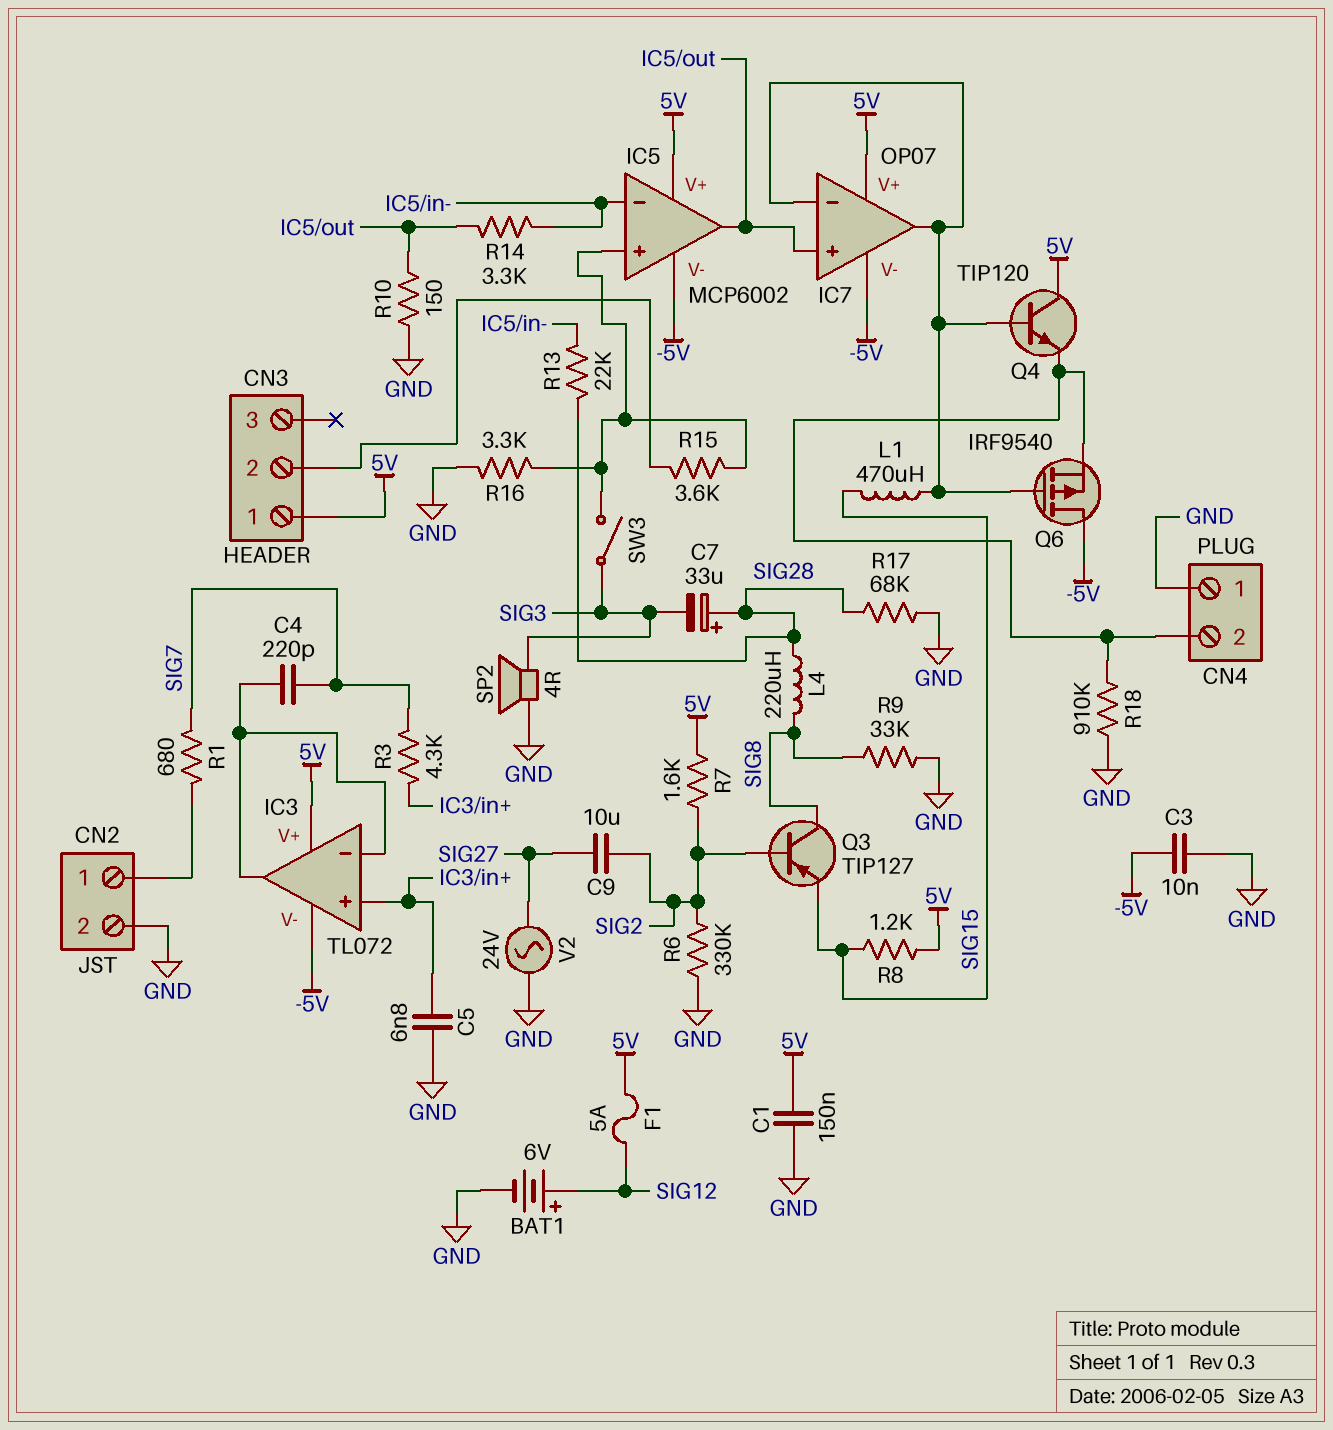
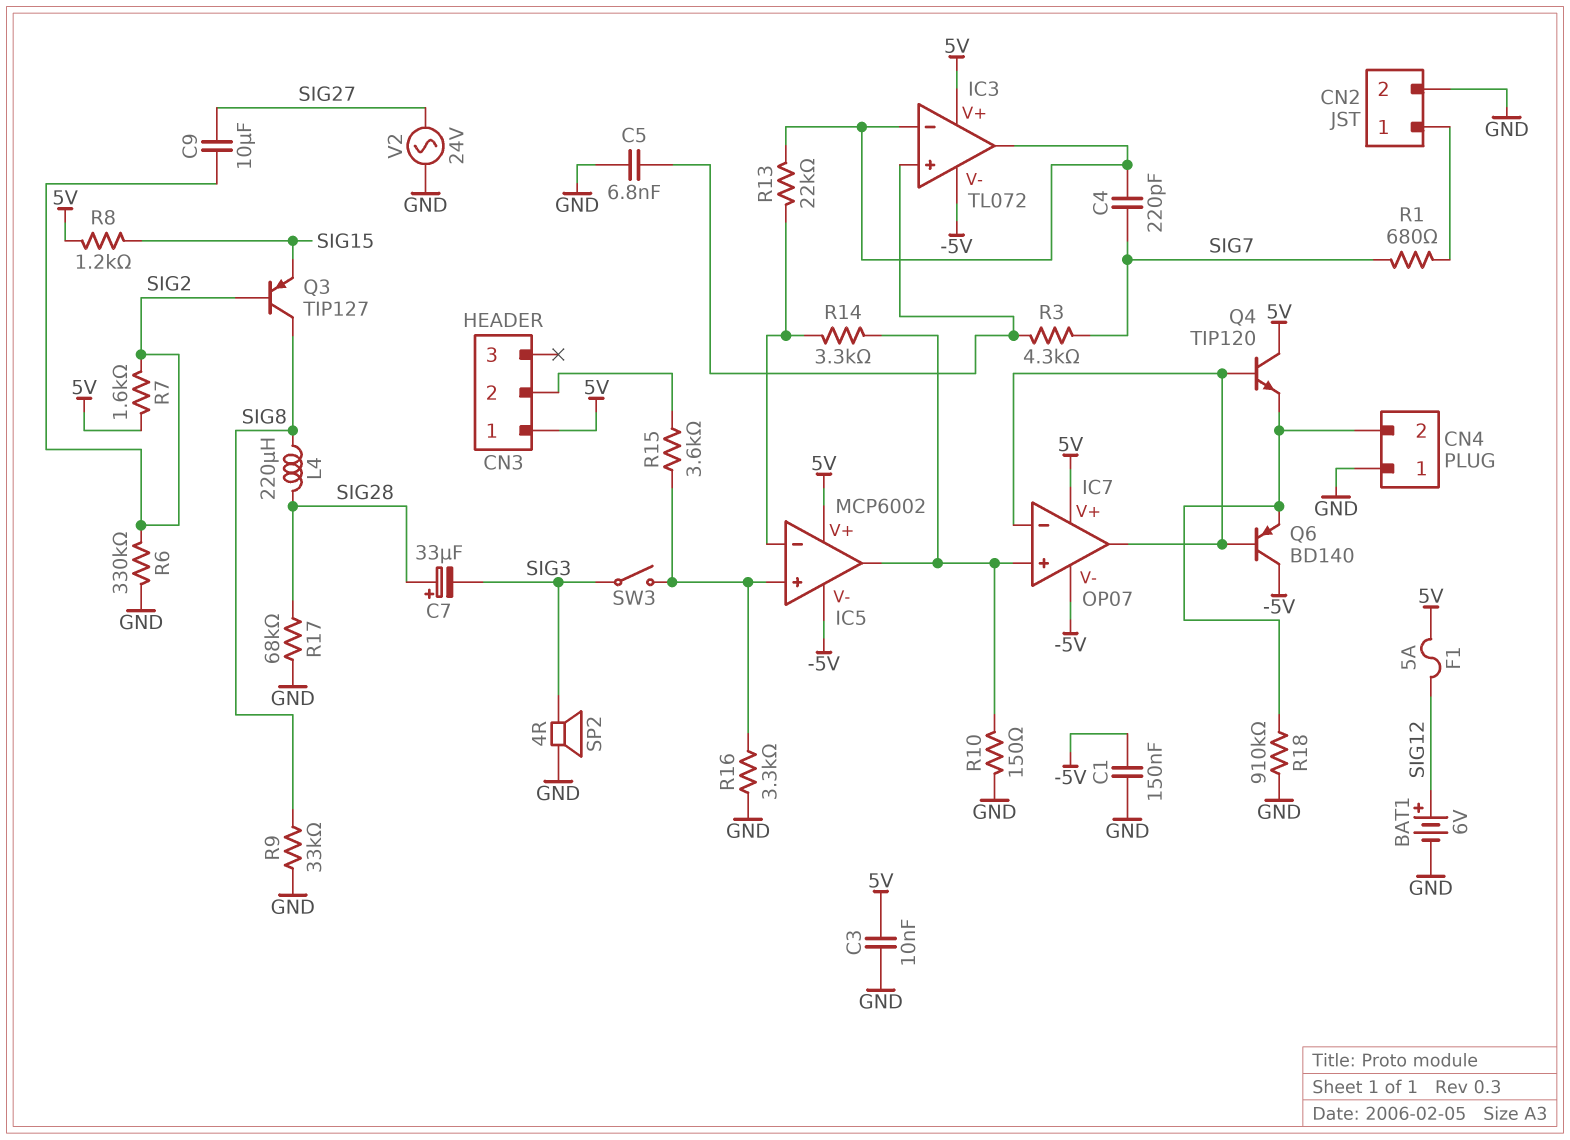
C1: 150nF (5V, GND) -> 150nF (-5V, GND)
C3: 10nF (-5V, GND) -> 10nF (5V, GND)
L1: 470uH (IC7/in-, SIG15) -> none
Q6: PMOS IRF9540 (G IC7/in-, D -5V, S CN4/2) -> PNP BD140 (B IC7/in-, C -5V, E CN4/2)
R13: 22k (IC5/in-, SIG28) -> 22k (IC3/in-, IC5/in-)

